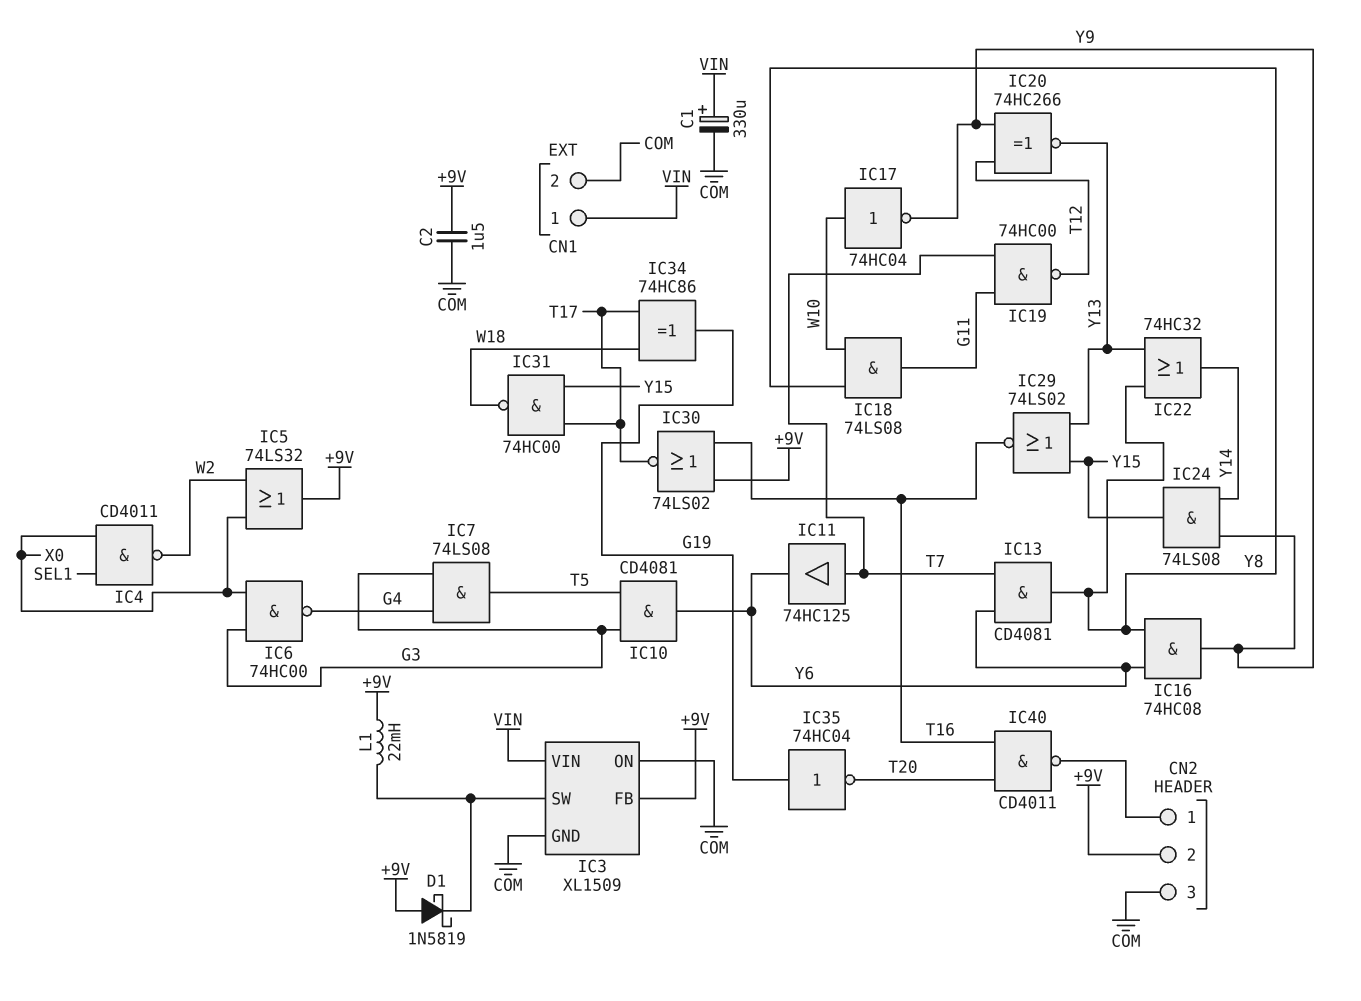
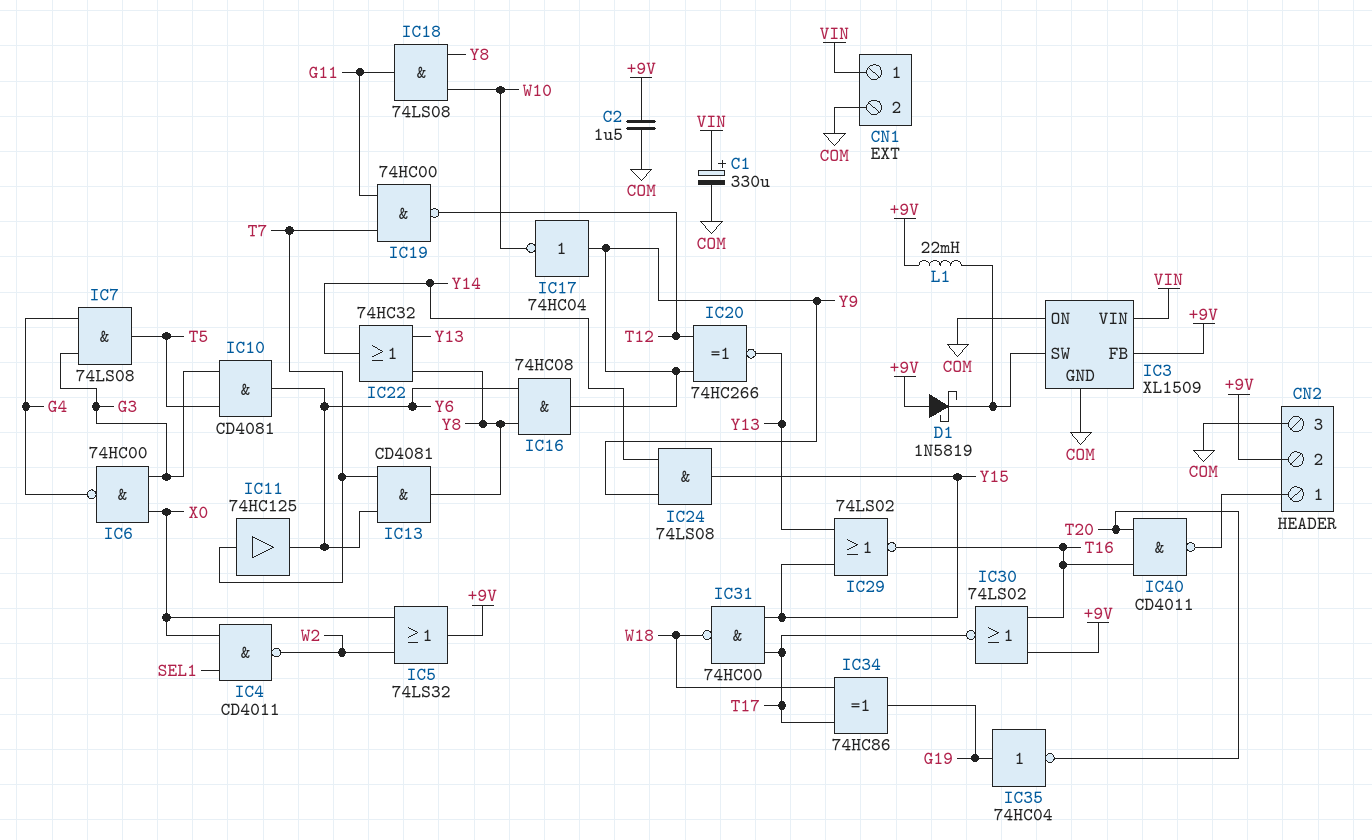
IC17: NOT 74HC04 (in W10, out Y9) -> NOT 74HC04 (in Y9, out W10)

